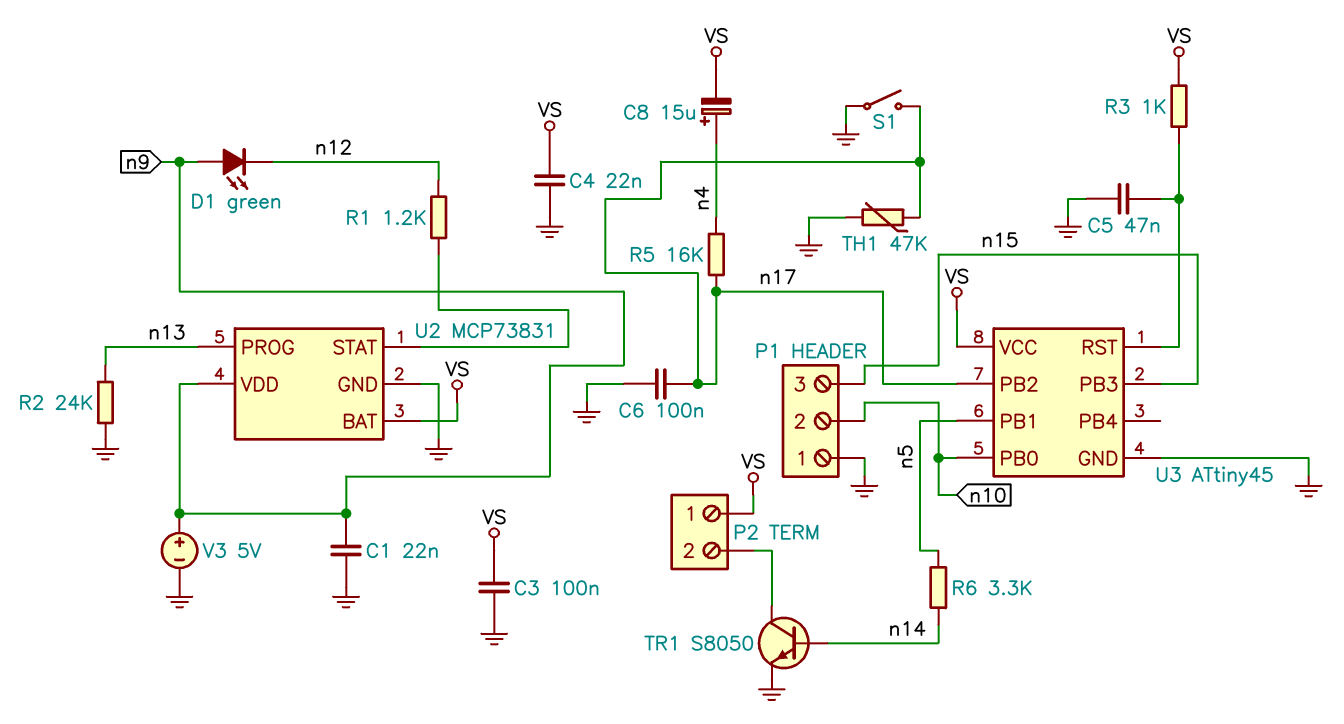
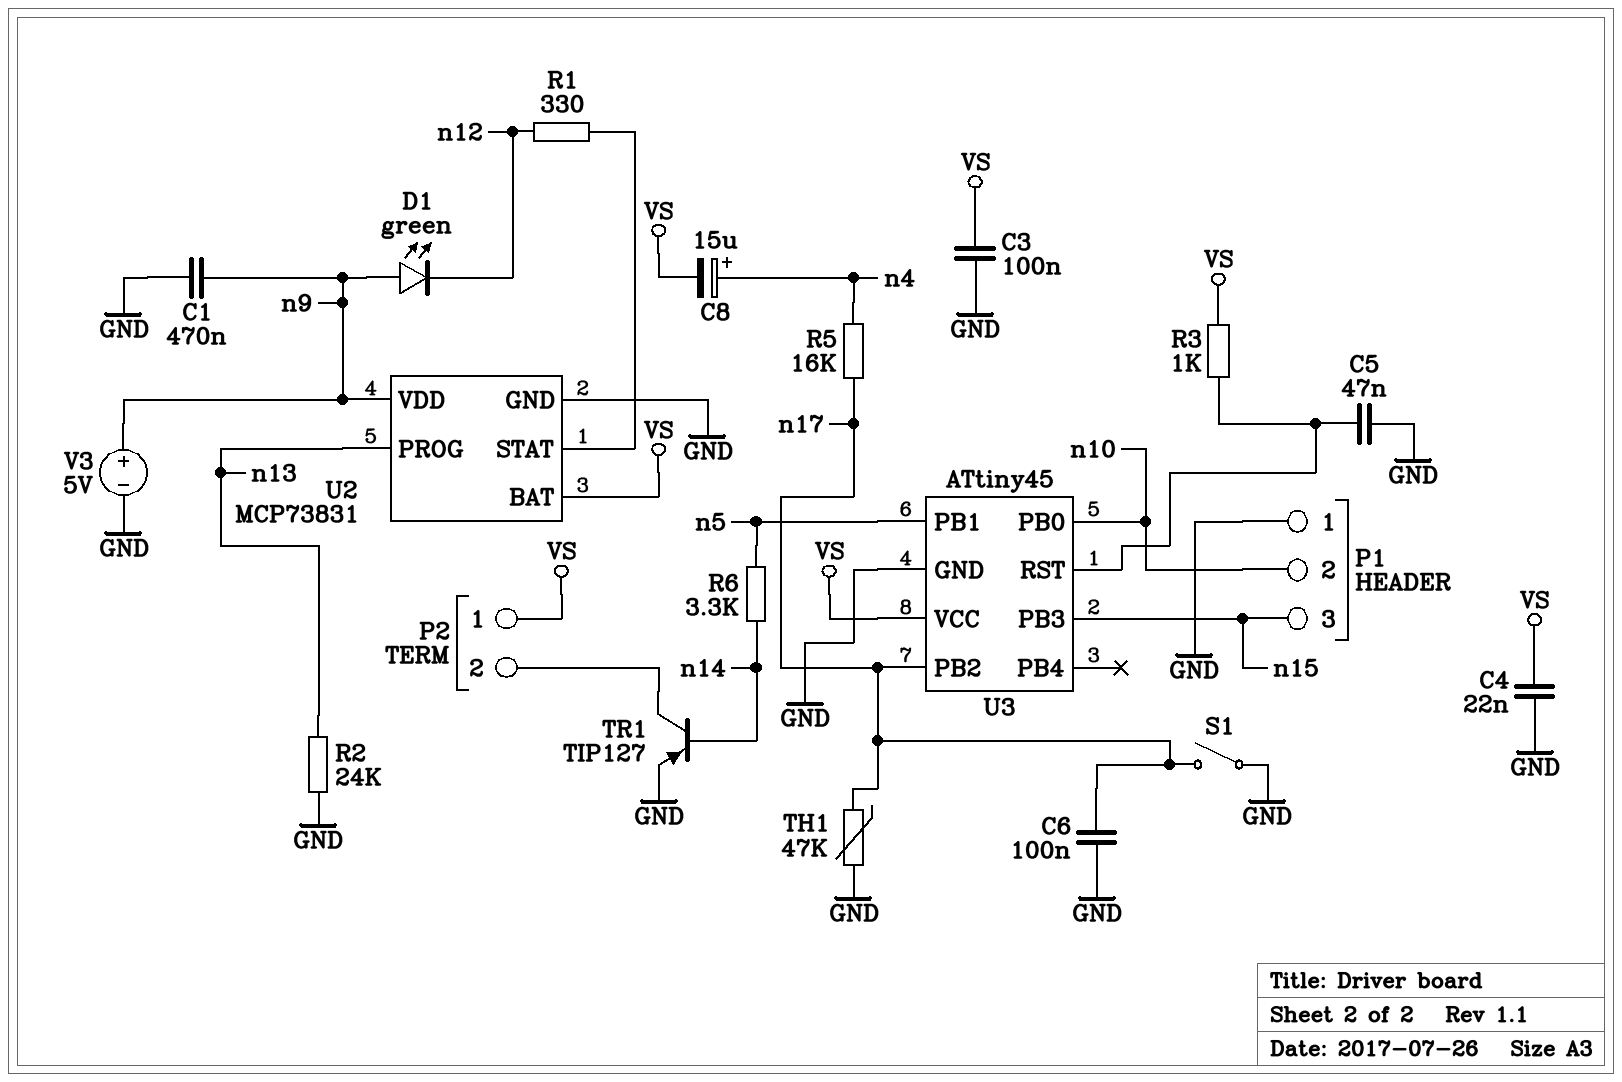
C1: 22nF (GND, n9) -> 470nF (GND, n9)
R1: 1.2k (U2/STAT, n12) -> 330 (U2/STAT, n12)
TR1: NPN S8050 (B n14, C P2/2, E GND) -> PNP TIP127 (B n14, C P2/2, E GND)

